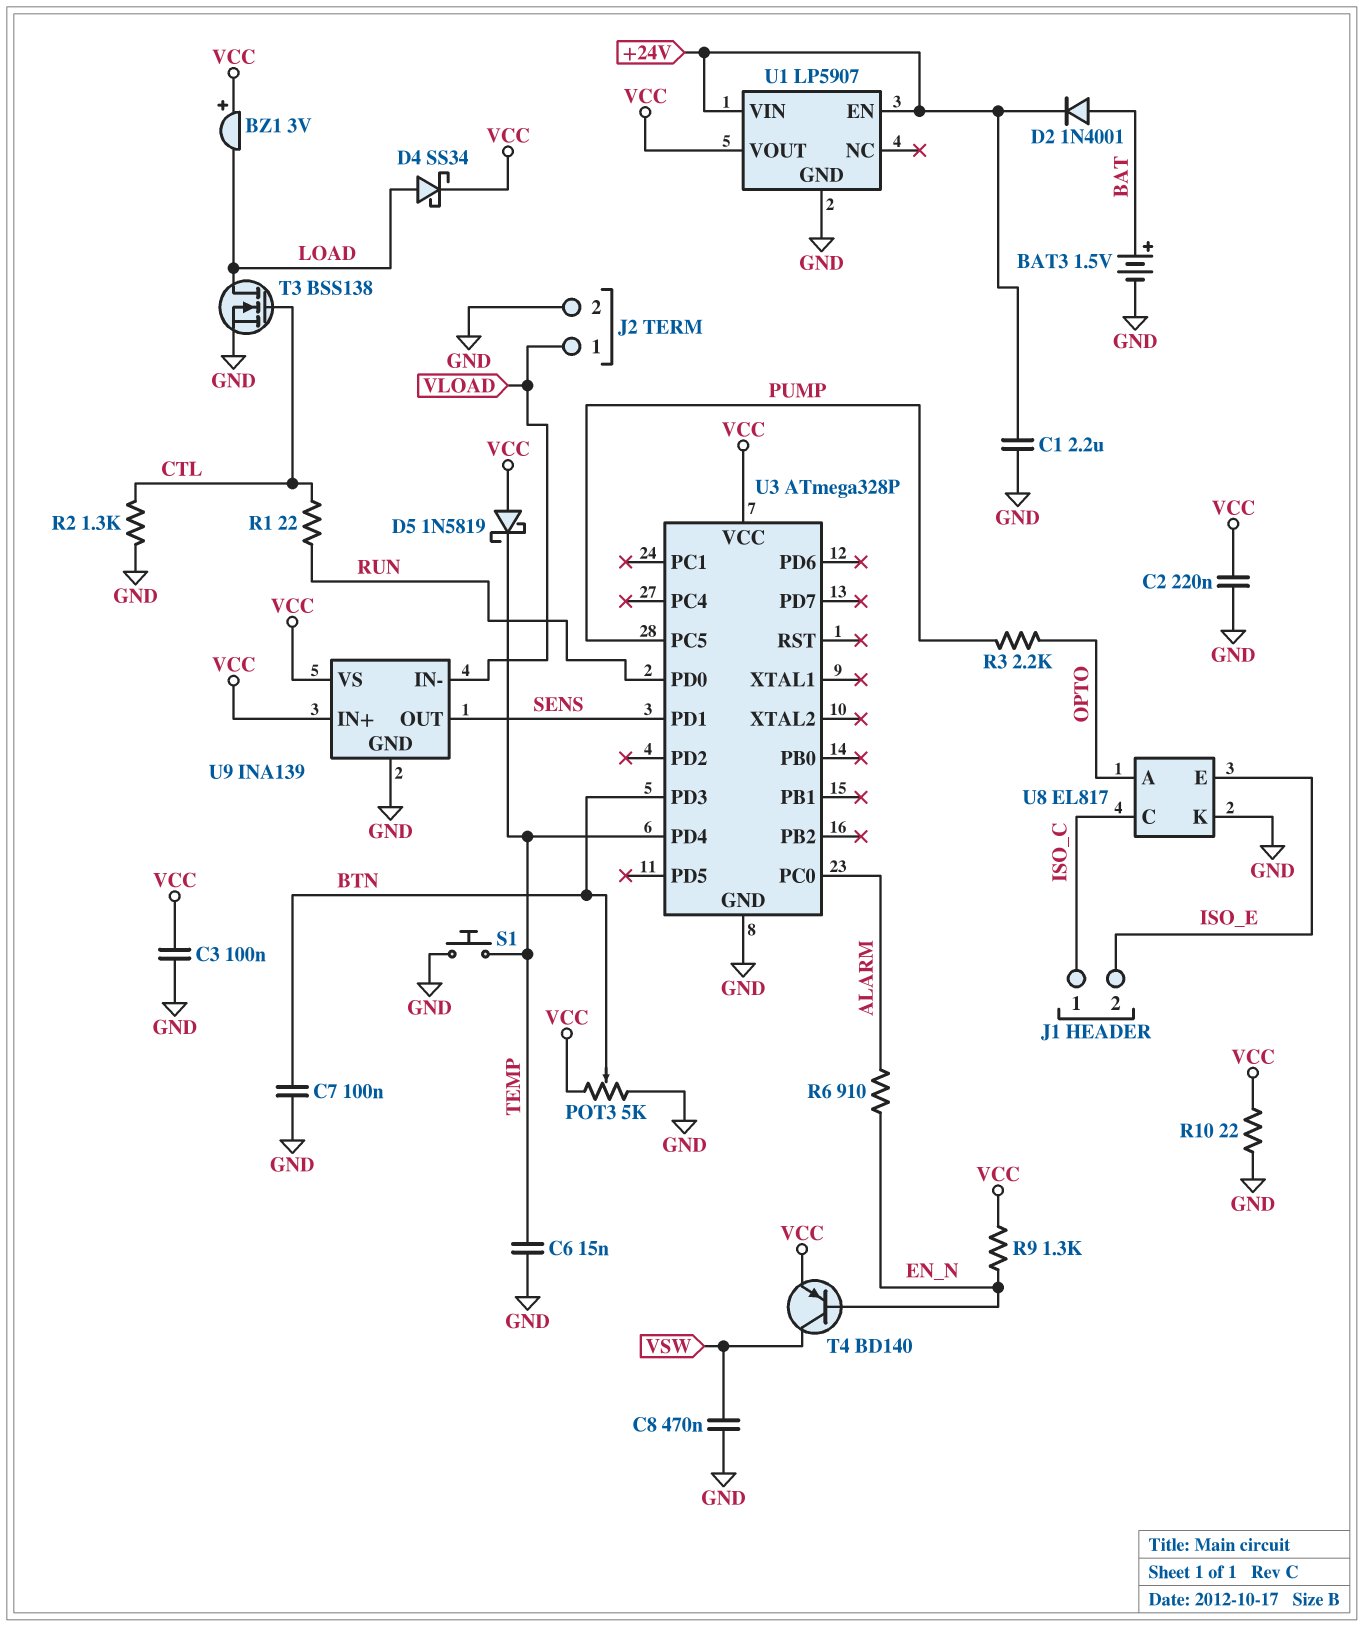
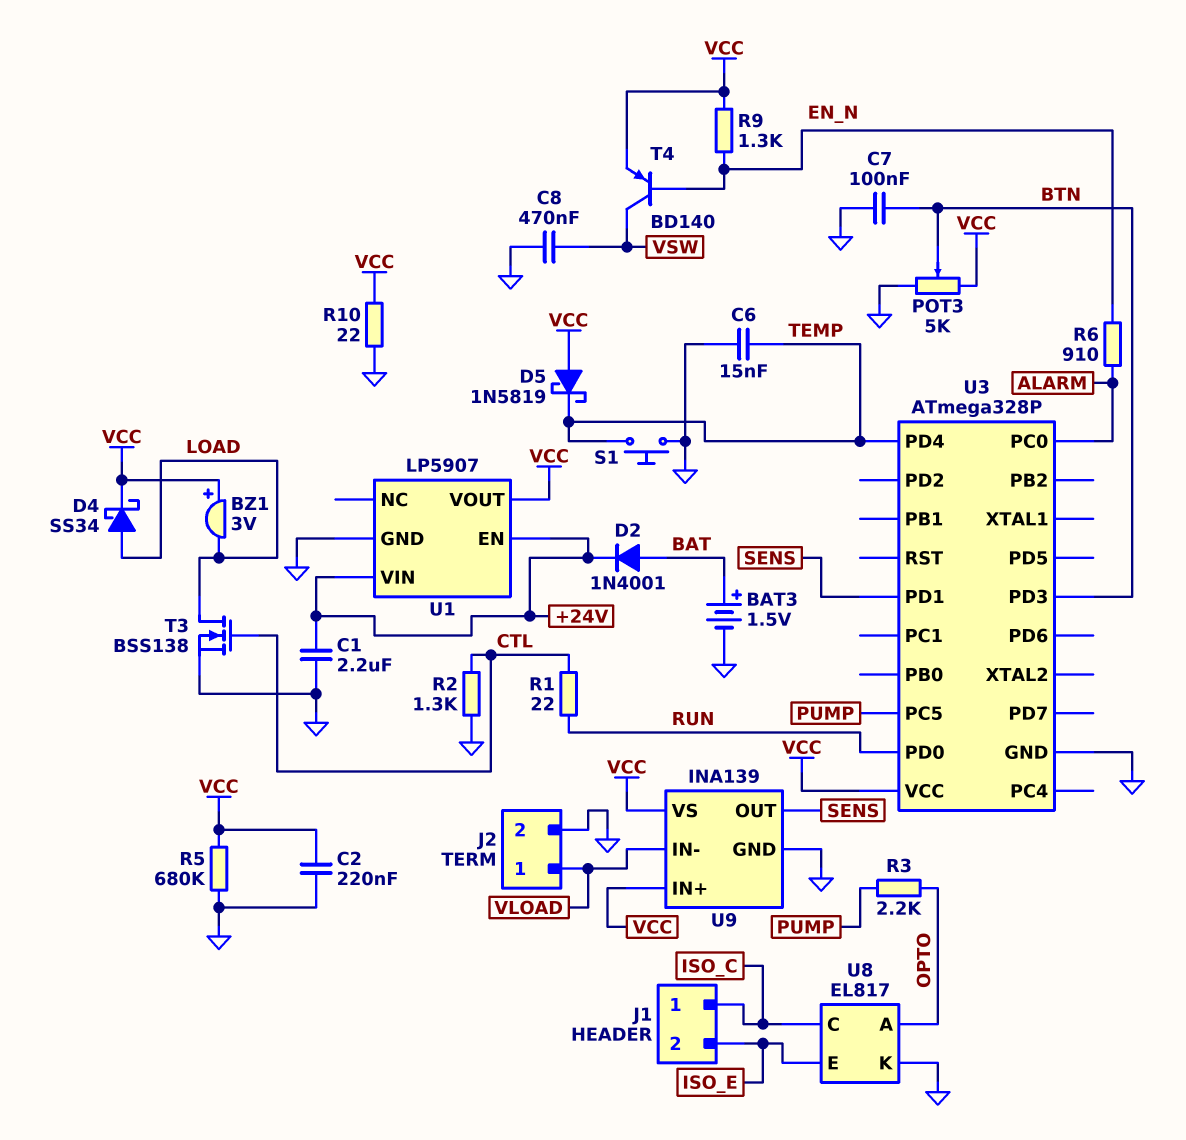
C3: 100nF (GND, VCC) -> none
R5: none -> 680k (GND, VCC)

